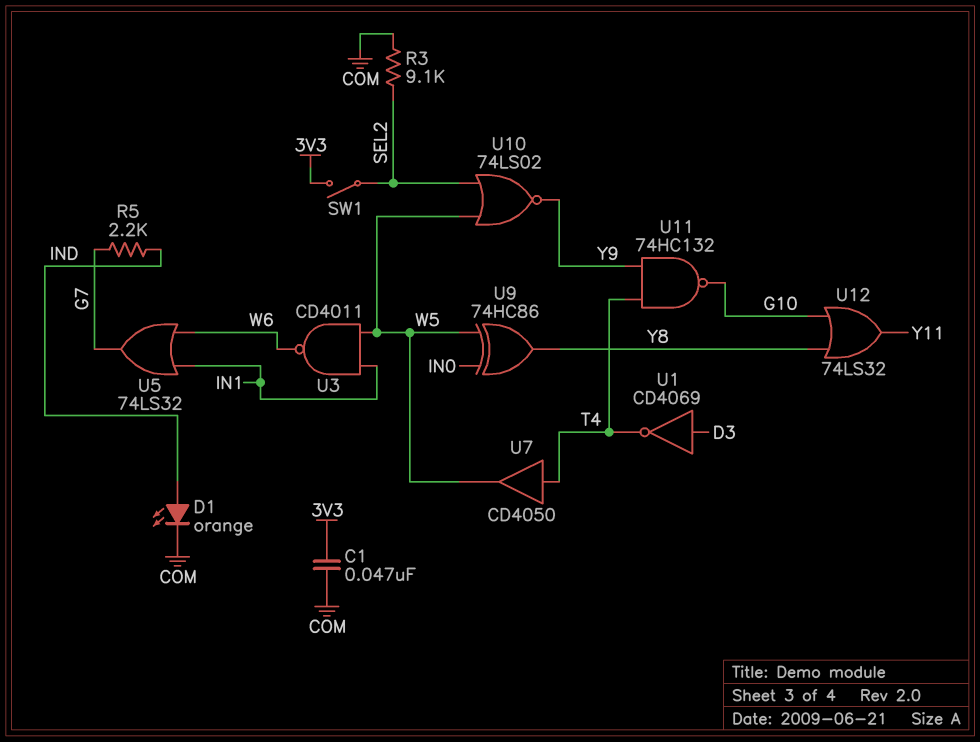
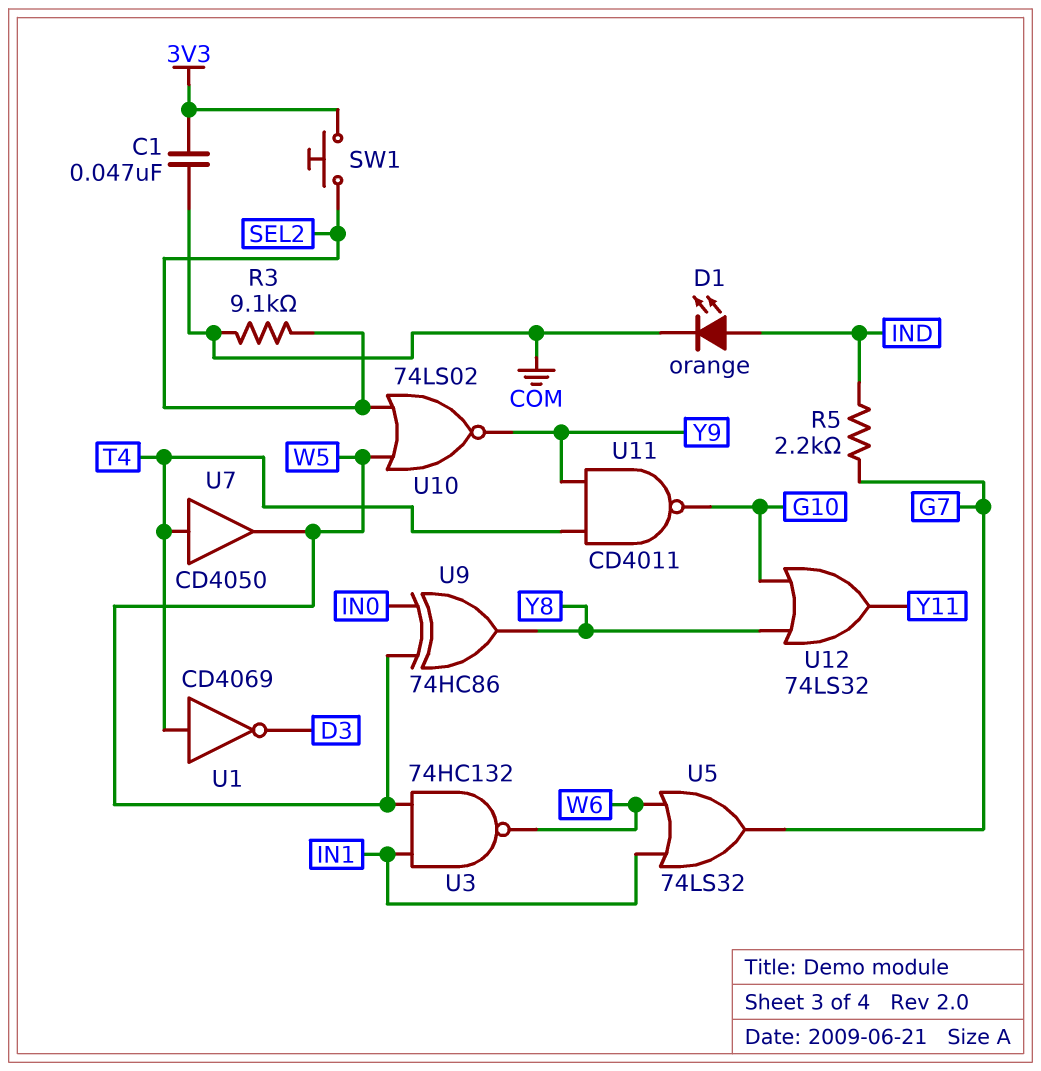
SW1: switch (3V3, SEL2) -> button (3V3, SEL2)
U1: NOT CD4069 (in D3, out T4) -> NOT CD4069 (in T4, out D3)
U3: NAND CD4011 (in IN1, in W5, out W6) -> NAND 74HC132 (in IN1, in W5, out W6)
U11: NAND 74HC132 (in T4, in Y9, out G10) -> NAND CD4011 (in T4, in Y9, out G10)

